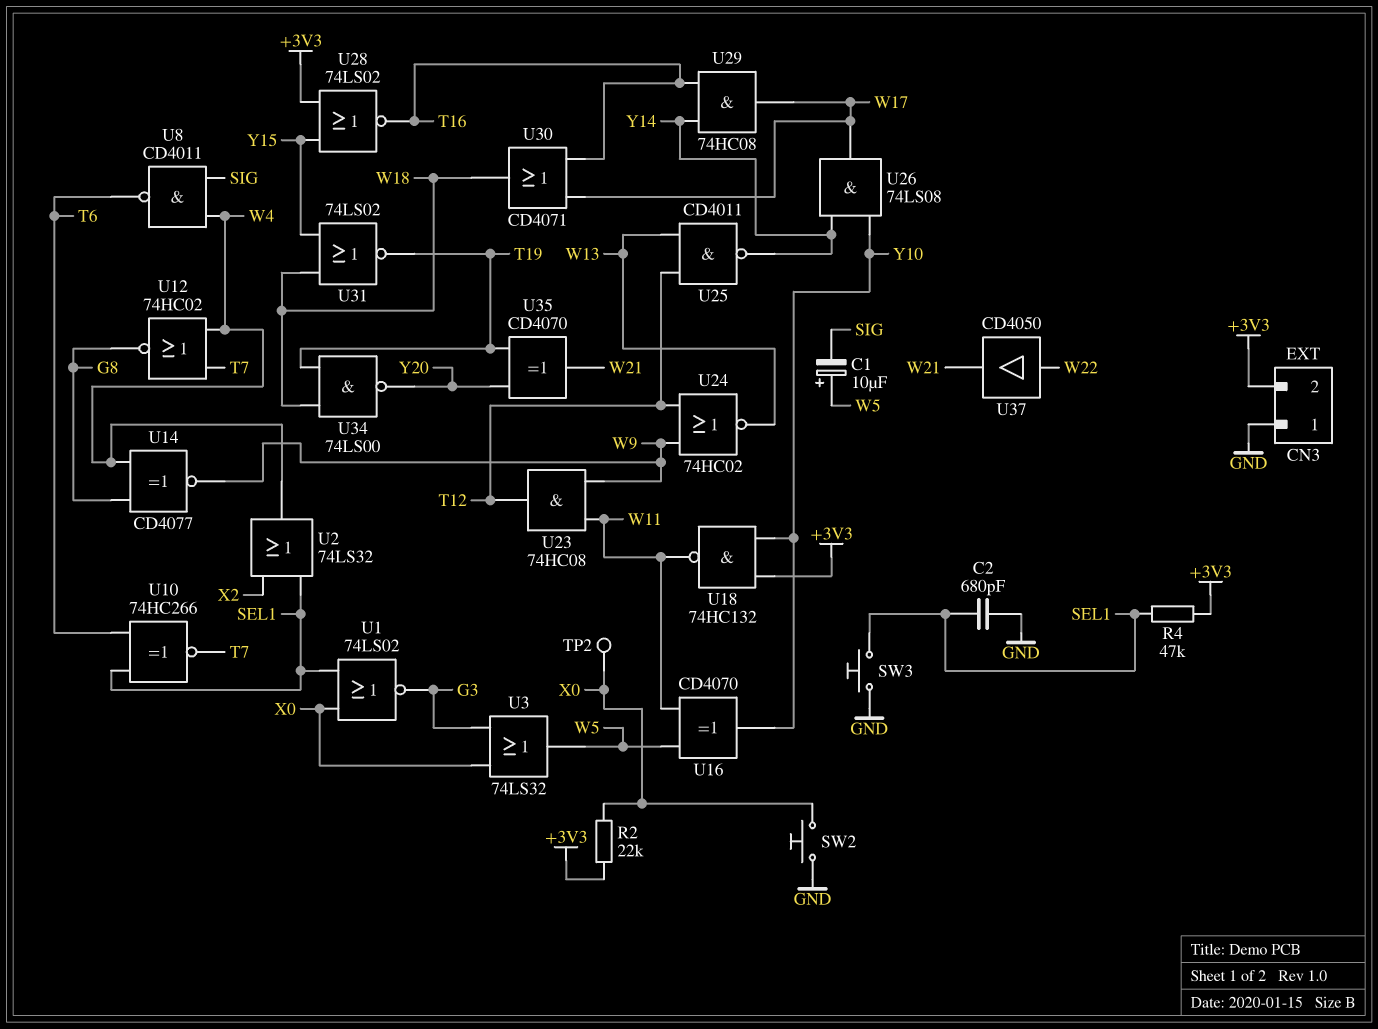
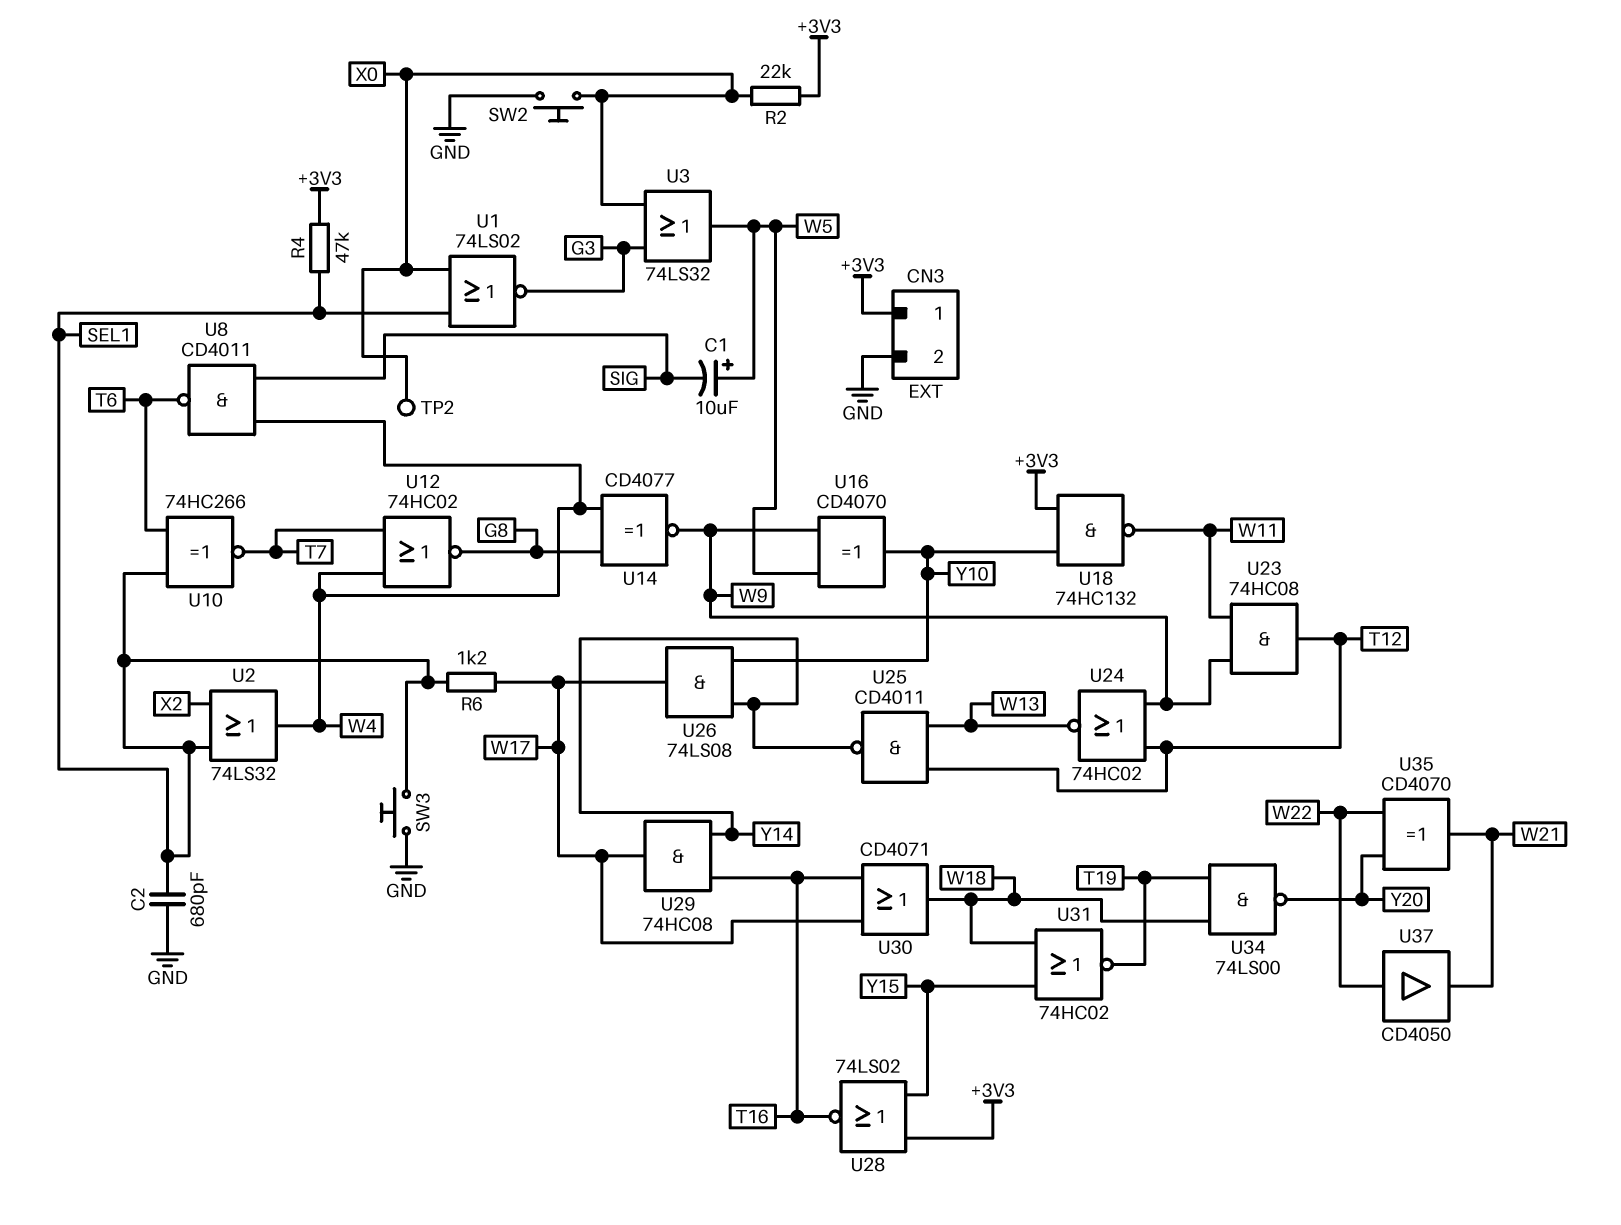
CN3 pin 1: GND -> +3V3
CN3 pin 2: +3V3 -> GND
R6: none -> 1.2k (SEL1, W17)
U16: XOR CD4070 (in W5, in W11, out Y10) -> XOR CD4070 (in W5, in W9, out Y10)
U31: NOR 74LS02 (in W18, in Y15, out T19) -> NOR 74HC02 (in W18, in Y15, out T19)
U35: XOR CD4070 (in T19, in Y20, out W21) -> XOR CD4070 (in W22, in Y20, out W21)

